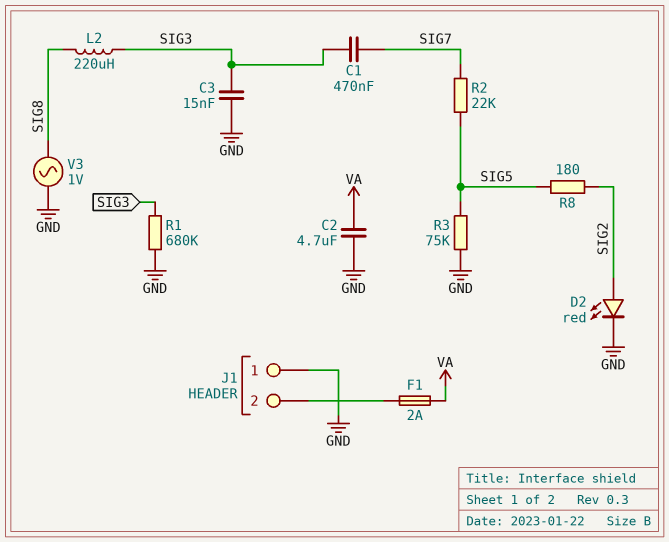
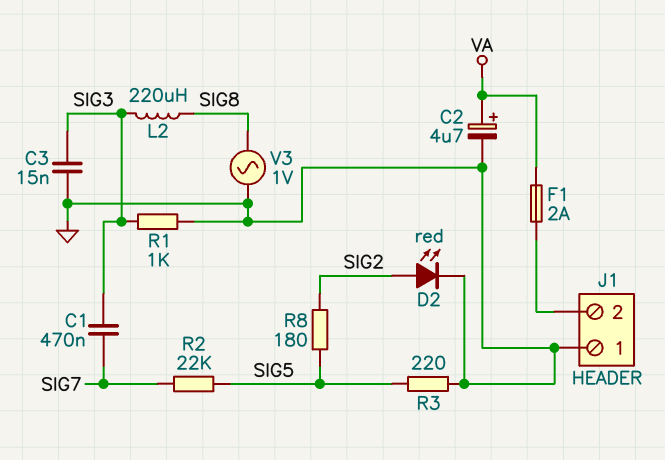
C2: 4.7uF (GND, VA) -> 4.7uF (plus VA, minus GND)
R1: 680k (GND, SIG3) -> 1k (GND, SIG3)
R3: 75k (GND, SIG5) -> 220 (GND, SIG5)

